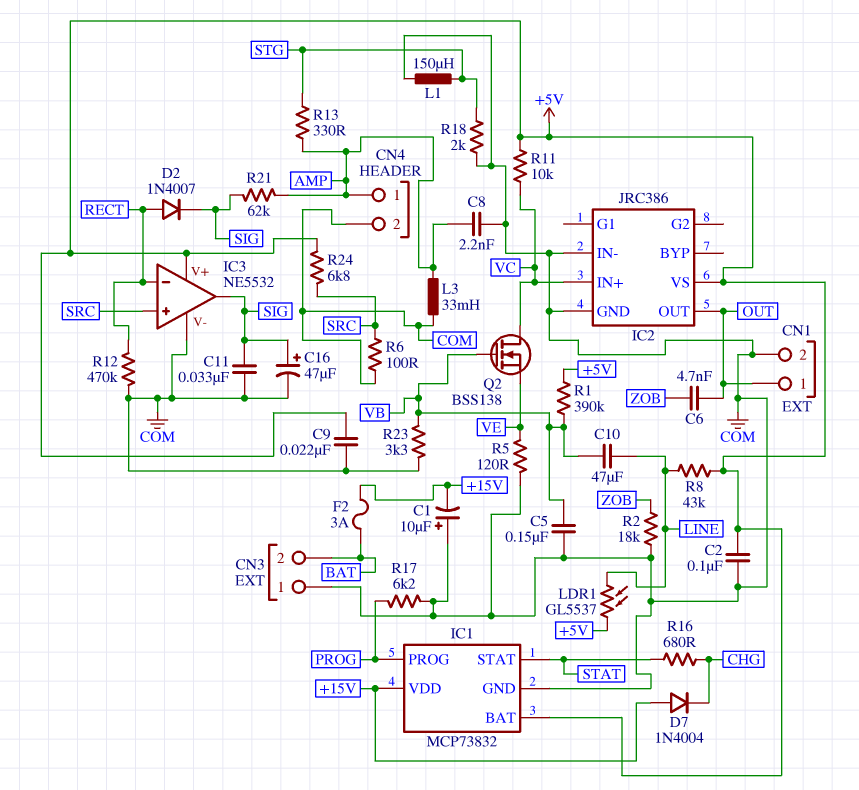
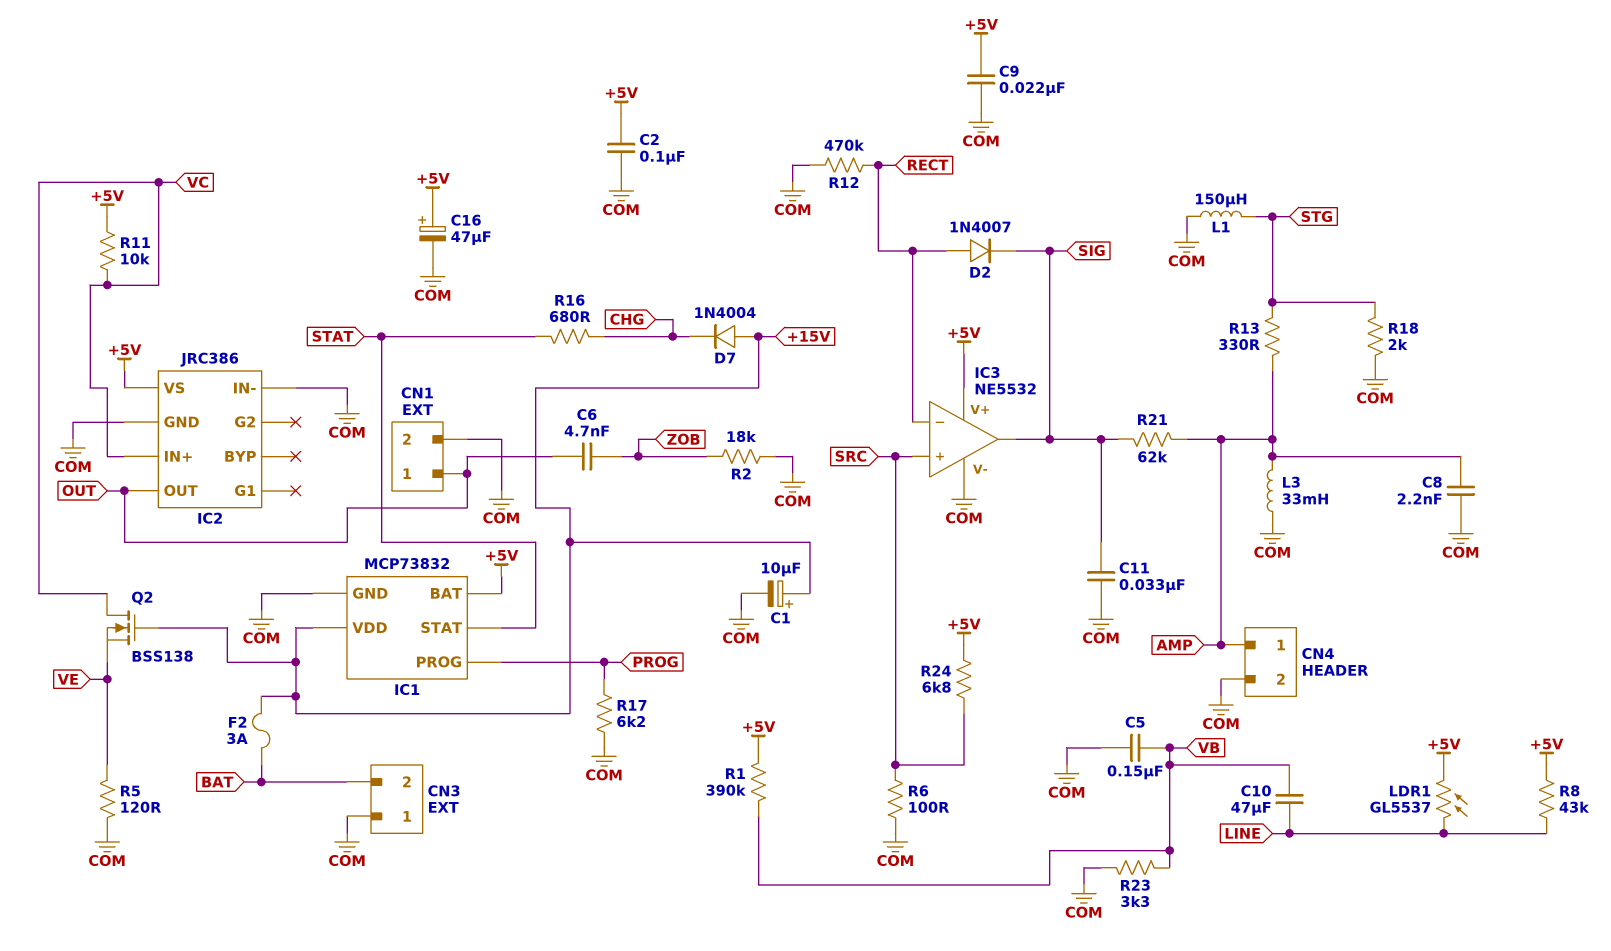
C1: 10uF (plus COM, minus +15V) -> 10uF (plus +15V, minus COM)
C16: 47uF (plus SIG, minus COM) -> 47uF (plus +5V, minus COM)
Q2: NMOS BSS138 (G VB, D VC, S VE) -> NMOS BSS138 (G +15V, D VC, S VE)

